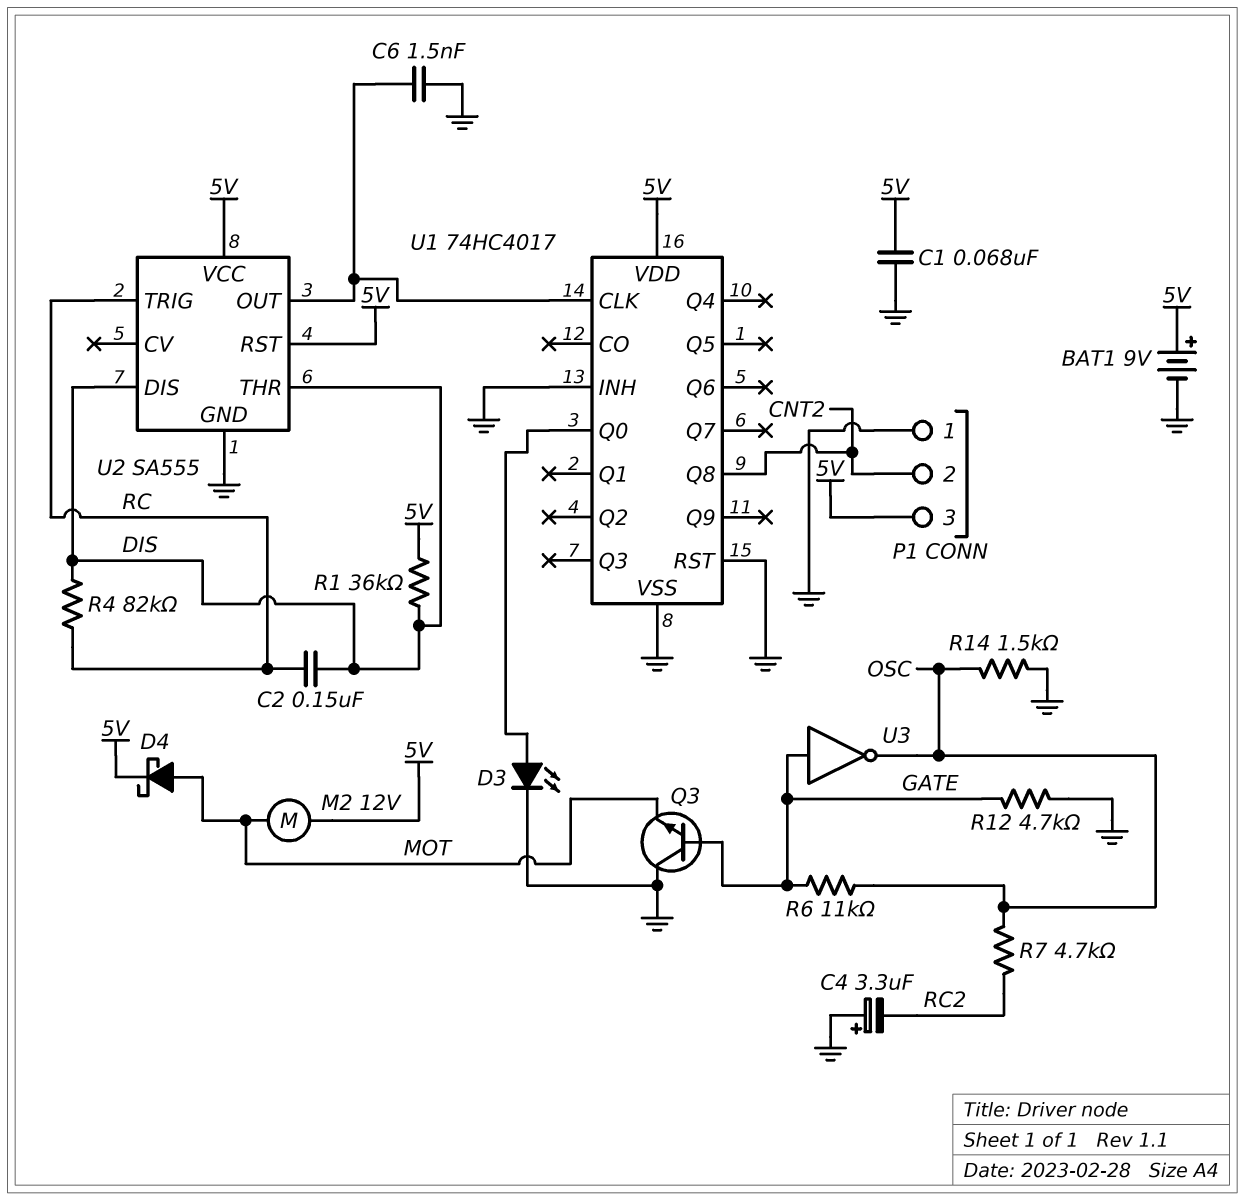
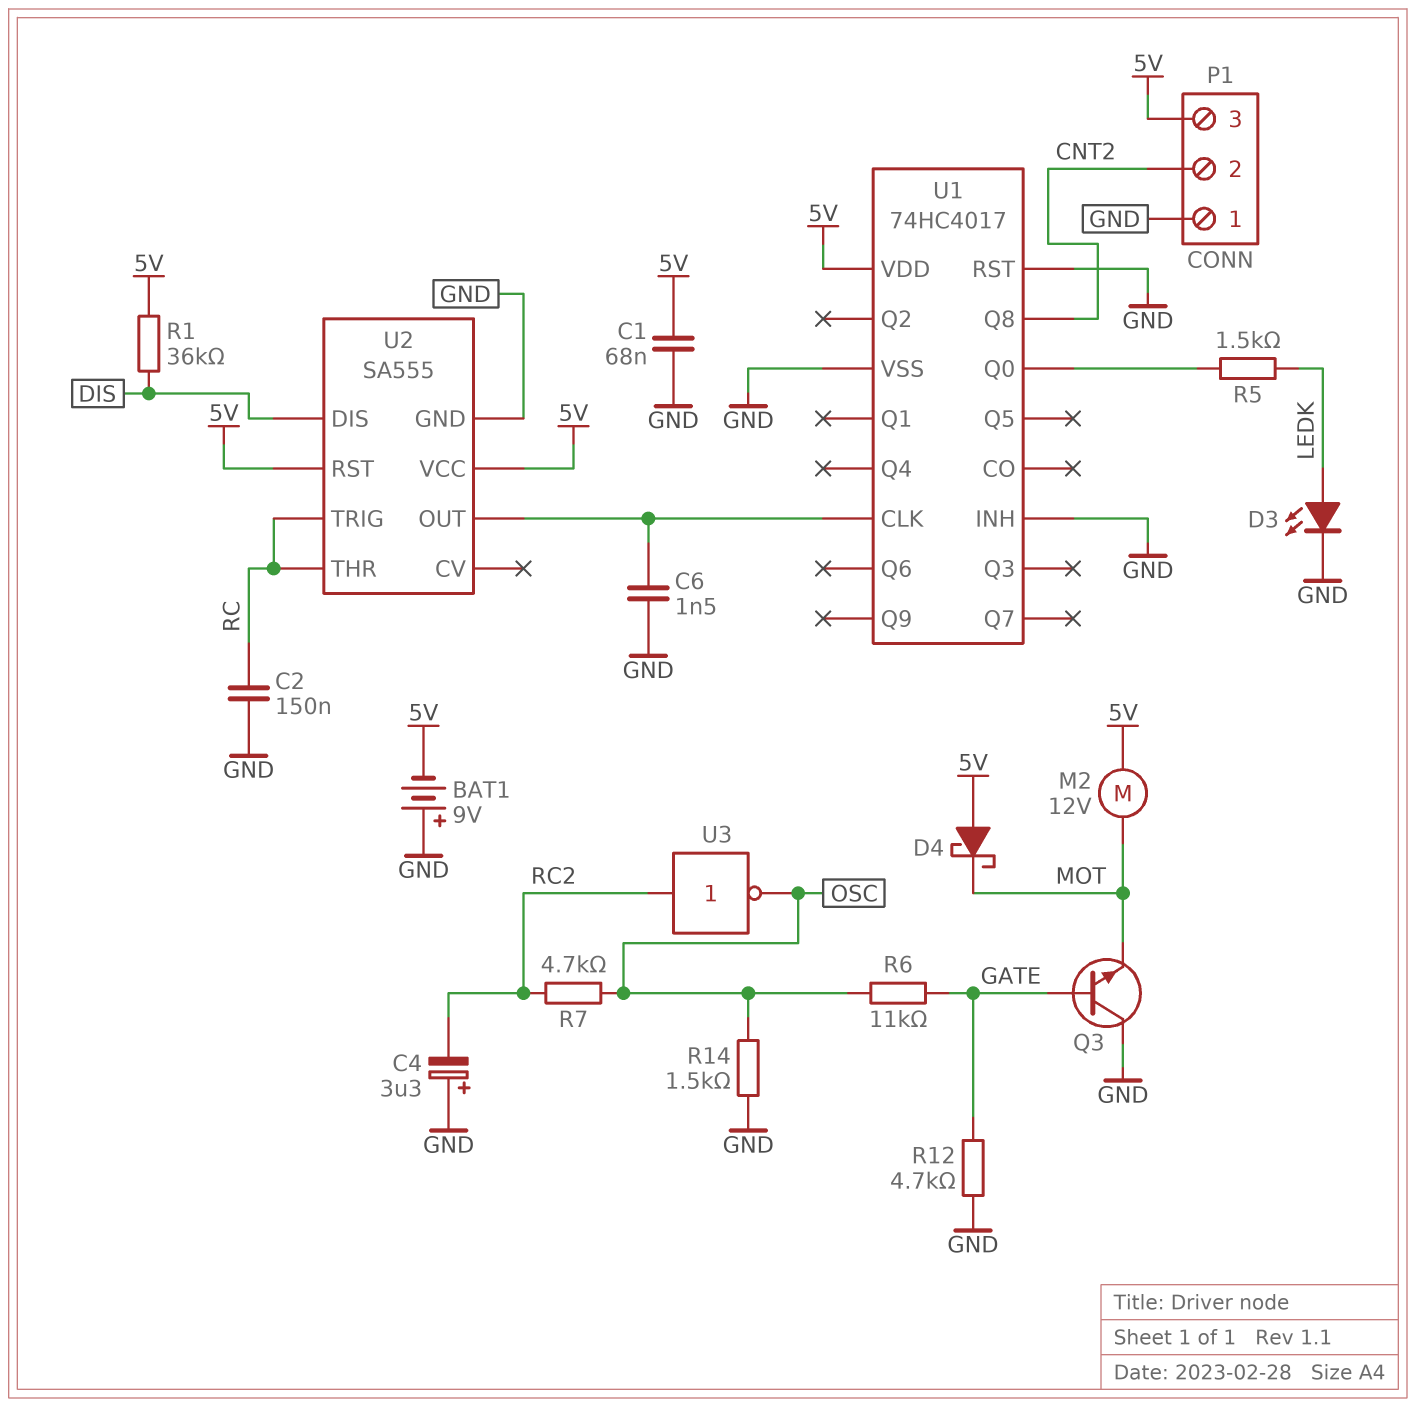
BAT1: 9V (plus 5V, minus GND) -> 9V (plus GND, minus 5V)
C2: 150nF (DIS, RC) -> 150nF (GND, RC)
D3: LED (A U1/Q0, K GND) -> LED (A LEDK, K GND)
D4: schottky (A MOT, K 5V) -> schottky (A 5V, K MOT)
R4: 82k (DIS, RC) -> none
R5: none -> 1.5k (LEDK, U1/Q0)
U2 pin THR: DIS -> RC
U3: NOT (in GATE, out OSC) -> NOT (in RC2, out OSC)

